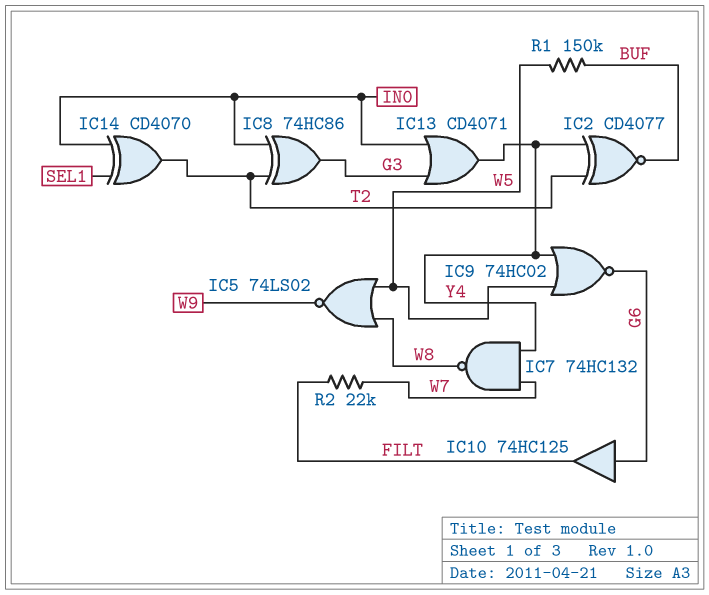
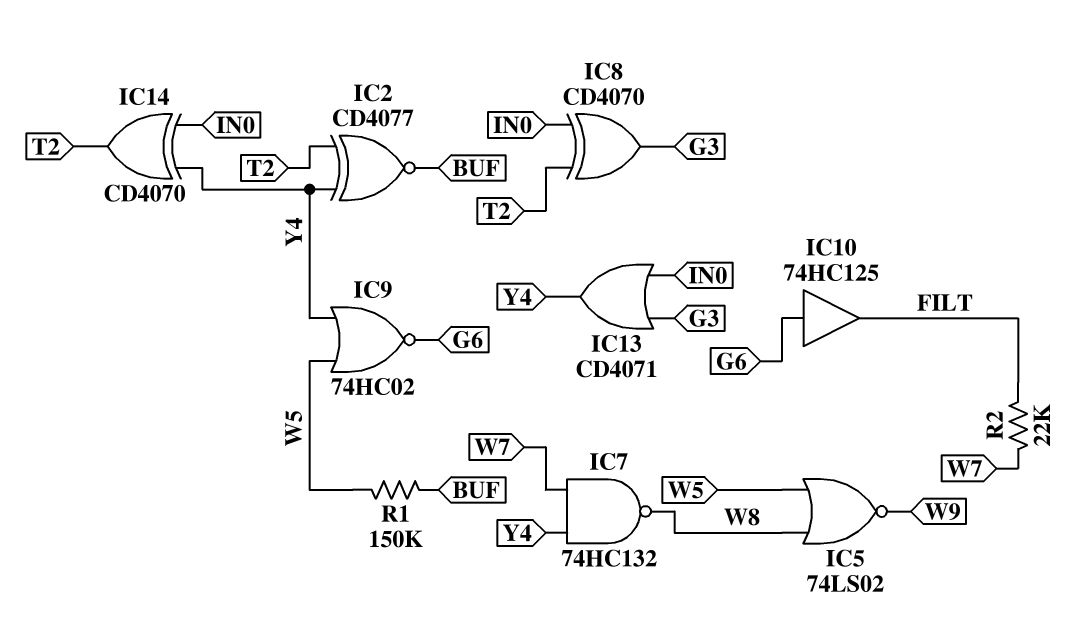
IC8: XOR 74HC86 (in IN0, in T2, out G3) -> XOR CD4070 (in IN0, in T2, out G3)
IC14: XOR CD4070 (in IN0, in SEL1, out T2) -> XOR CD4070 (in IN0, in Y4, out T2)

